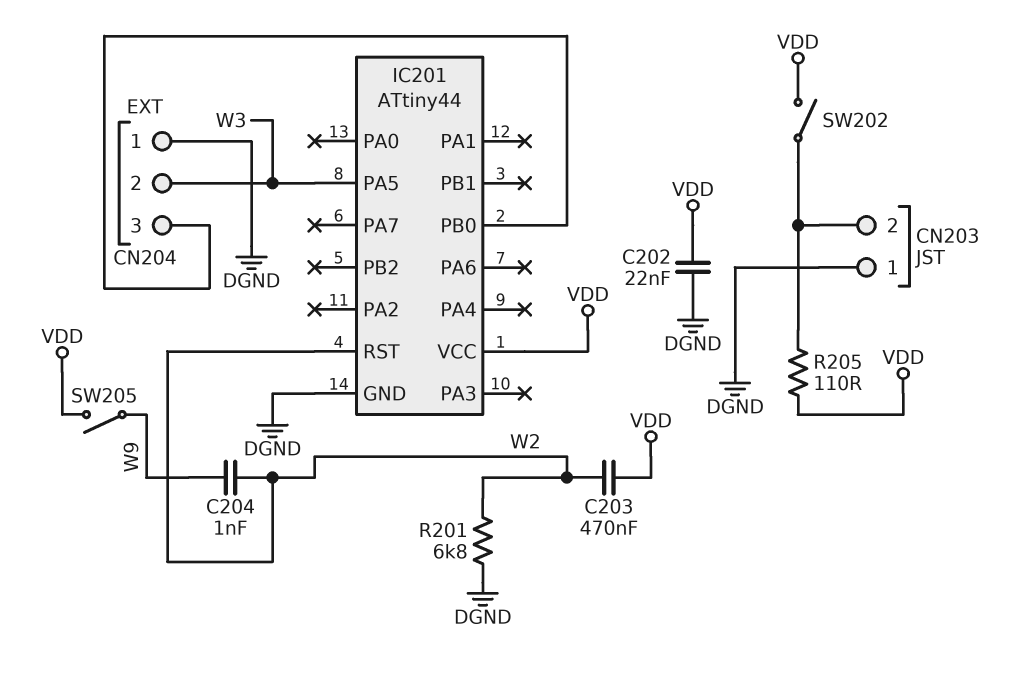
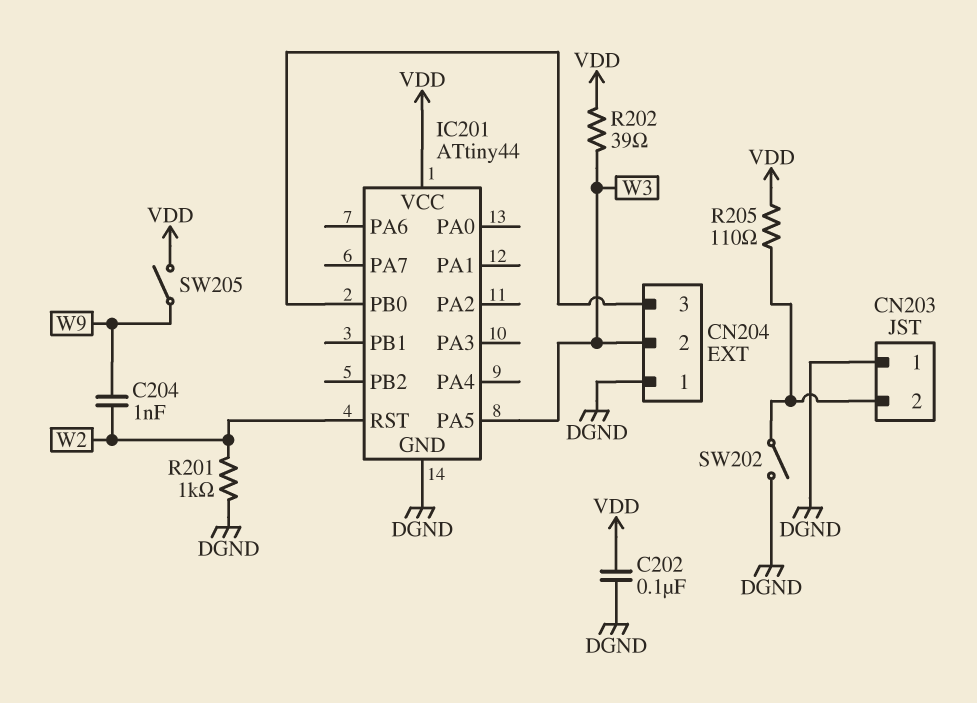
C202: 22nF (DGND, VDD) -> 100nF (DGND, VDD)
C203: 470nF (VDD, W2) -> none
R201: 6.8k (DGND, W2) -> 1k (DGND, W2)
R202: none -> 39 (VDD, W3)
SW202: switch (CN203/2, VDD) -> switch (CN203/2, DGND)

